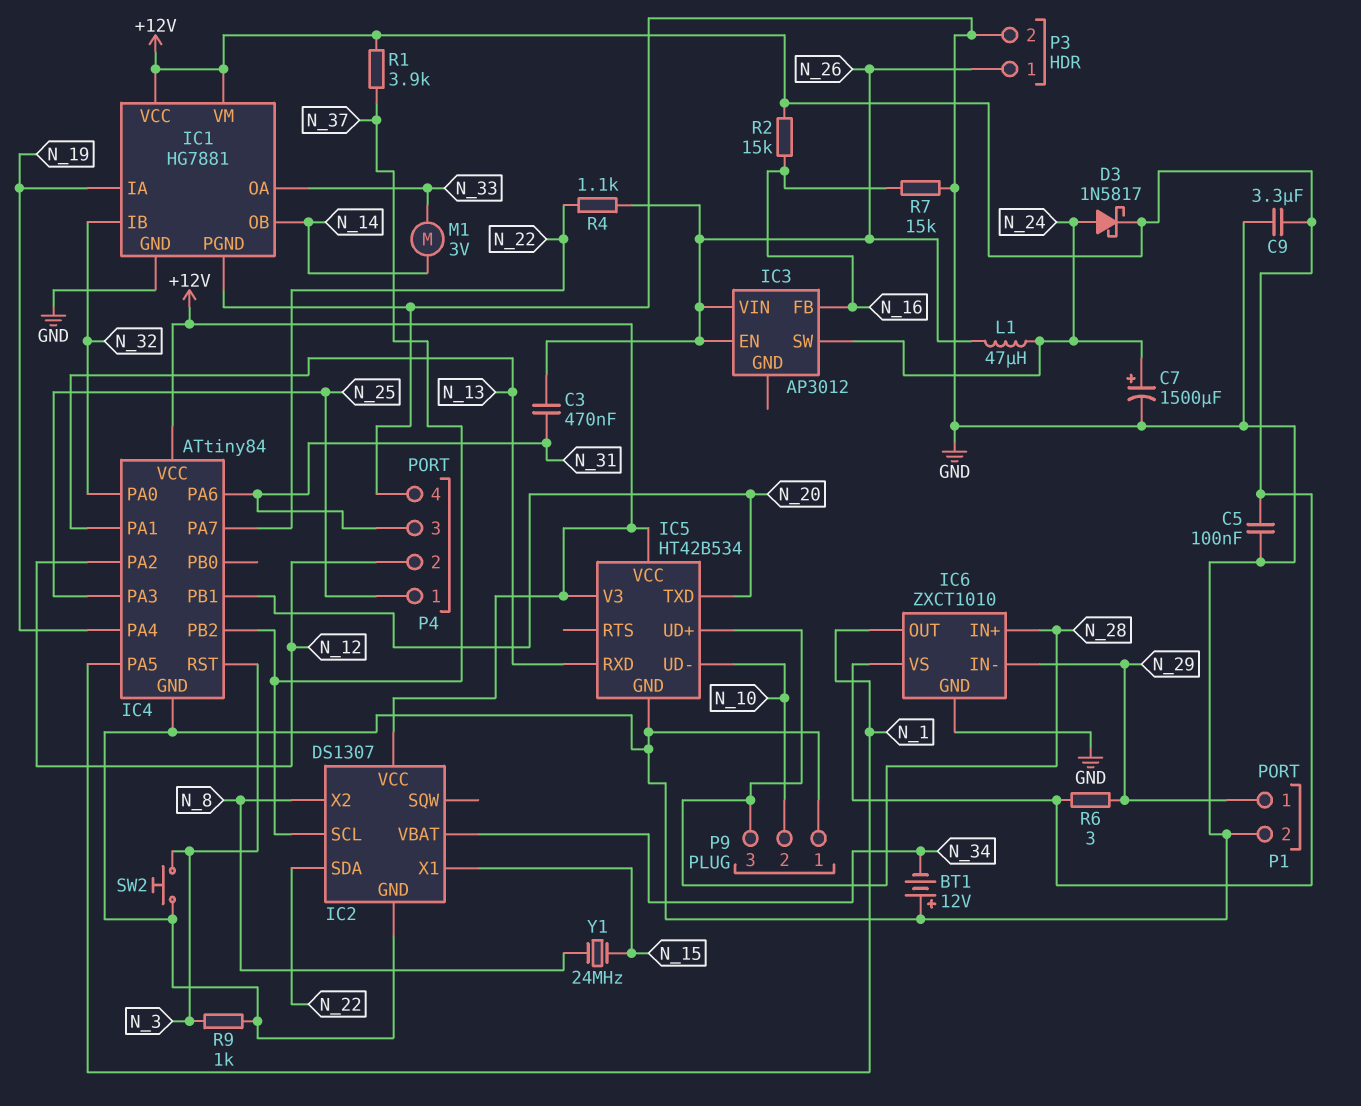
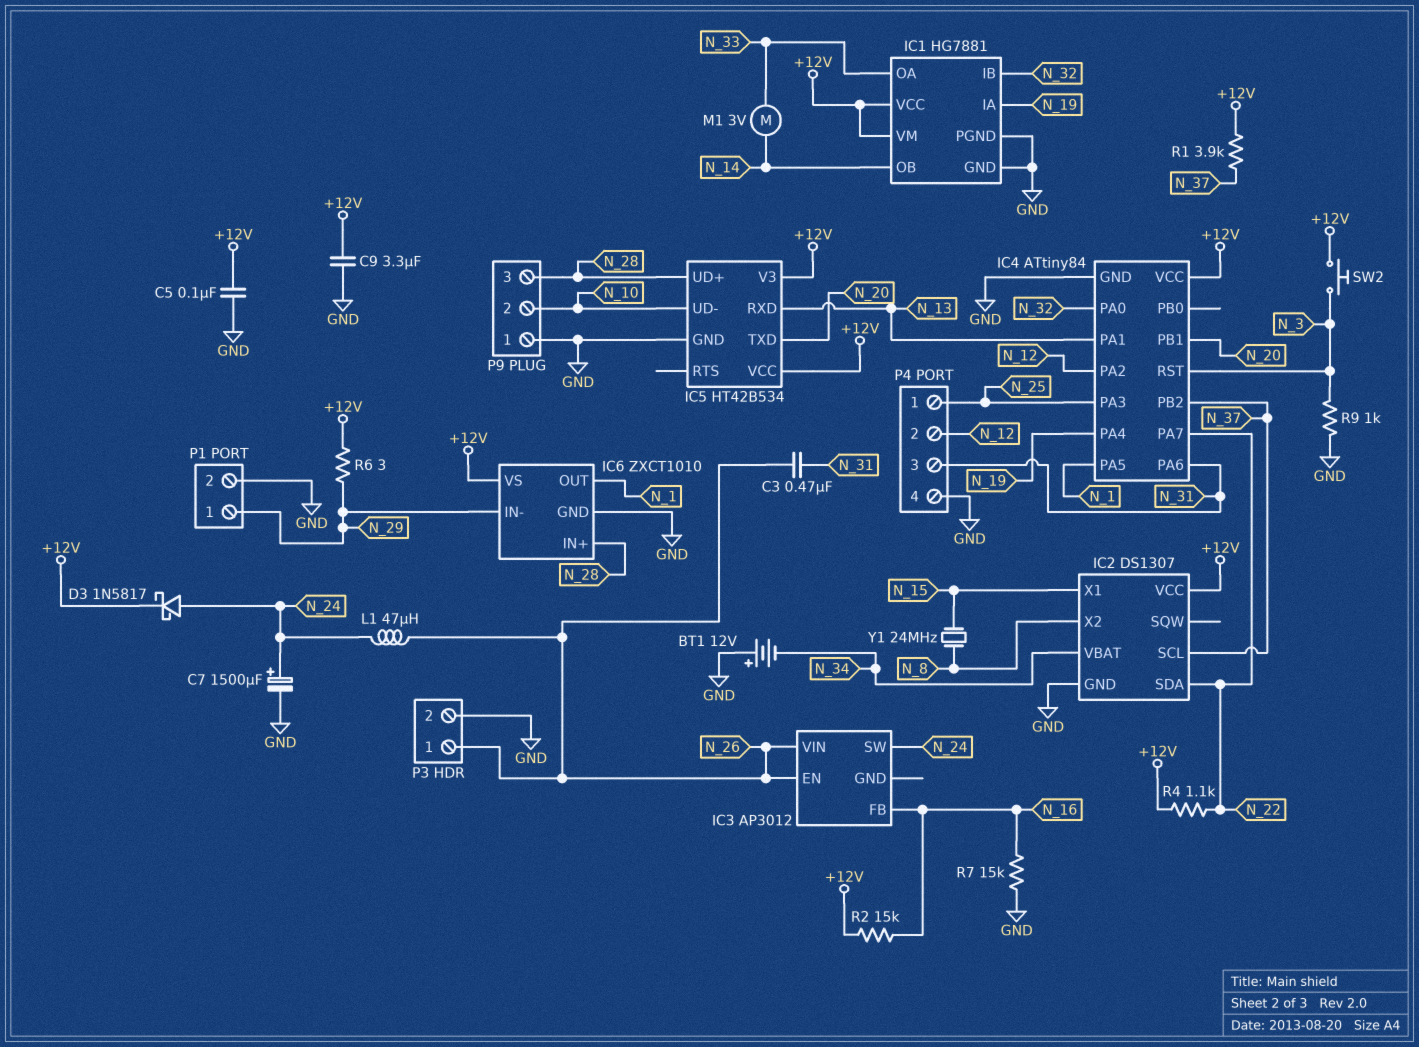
R4: 1.1k (N_22, N_26) -> 1.1k (+12V, N_22)
SW2: button (GND, N_3) -> button (+12V, N_3)

